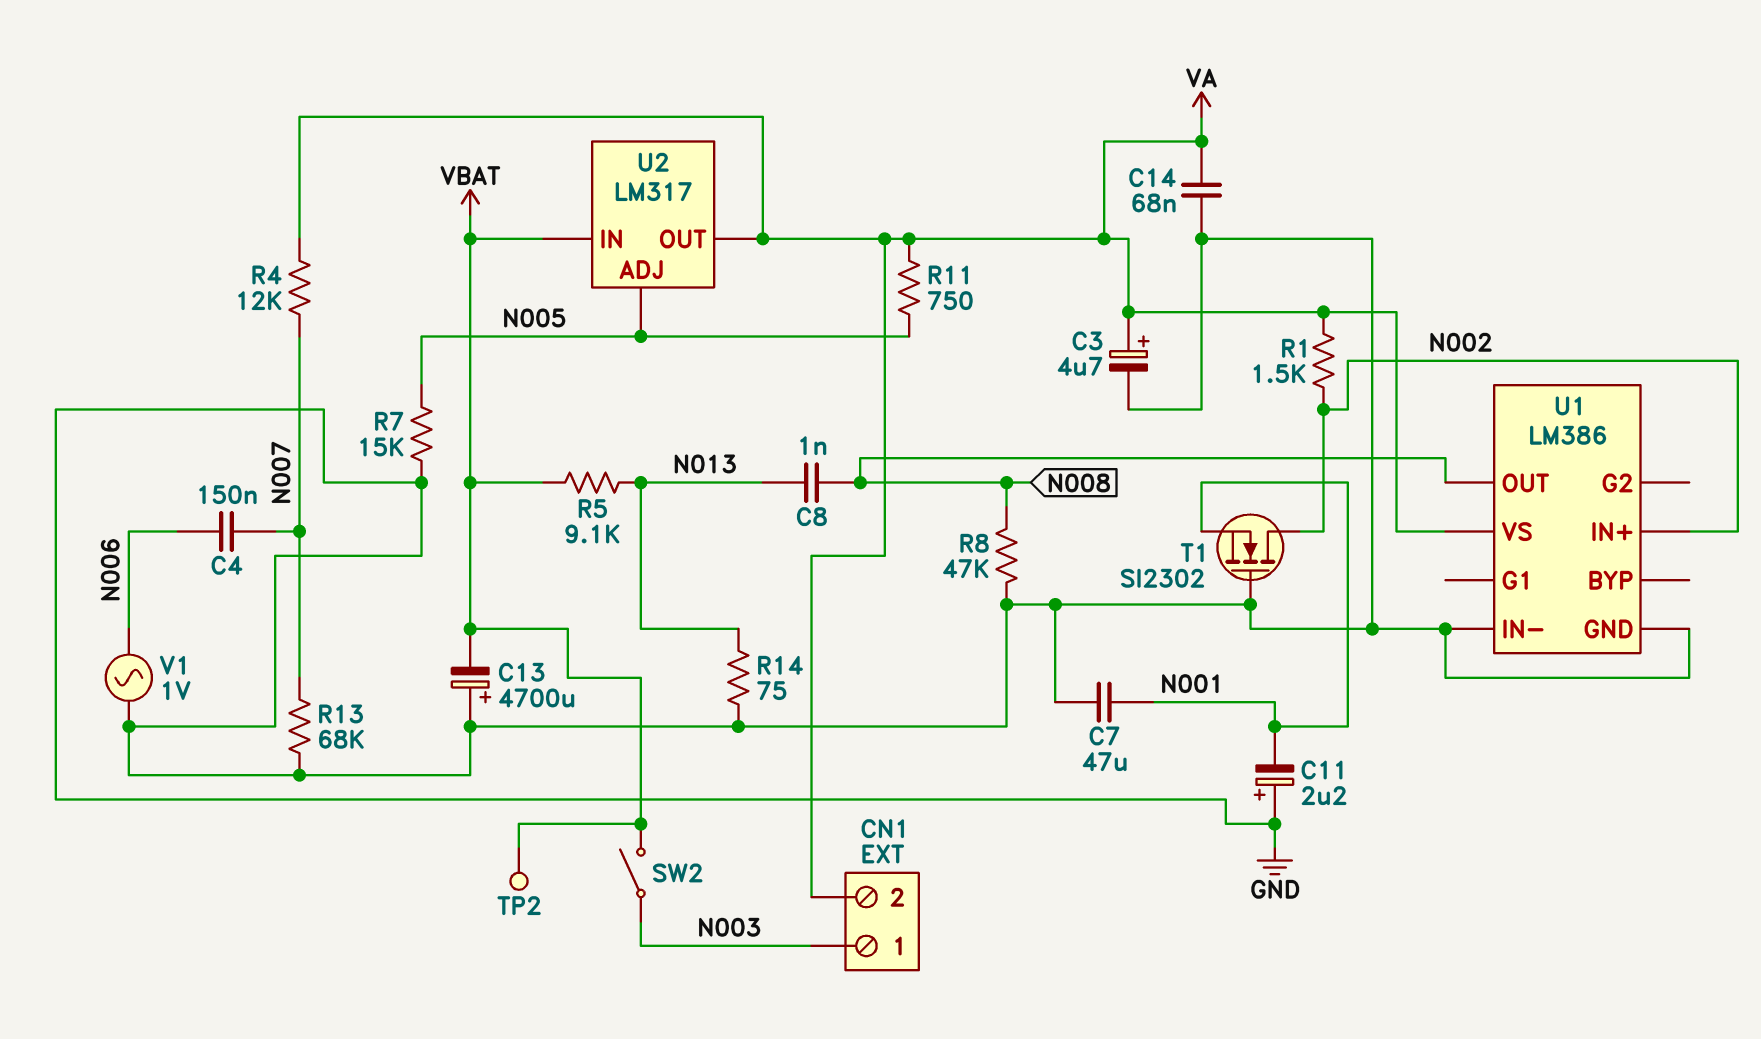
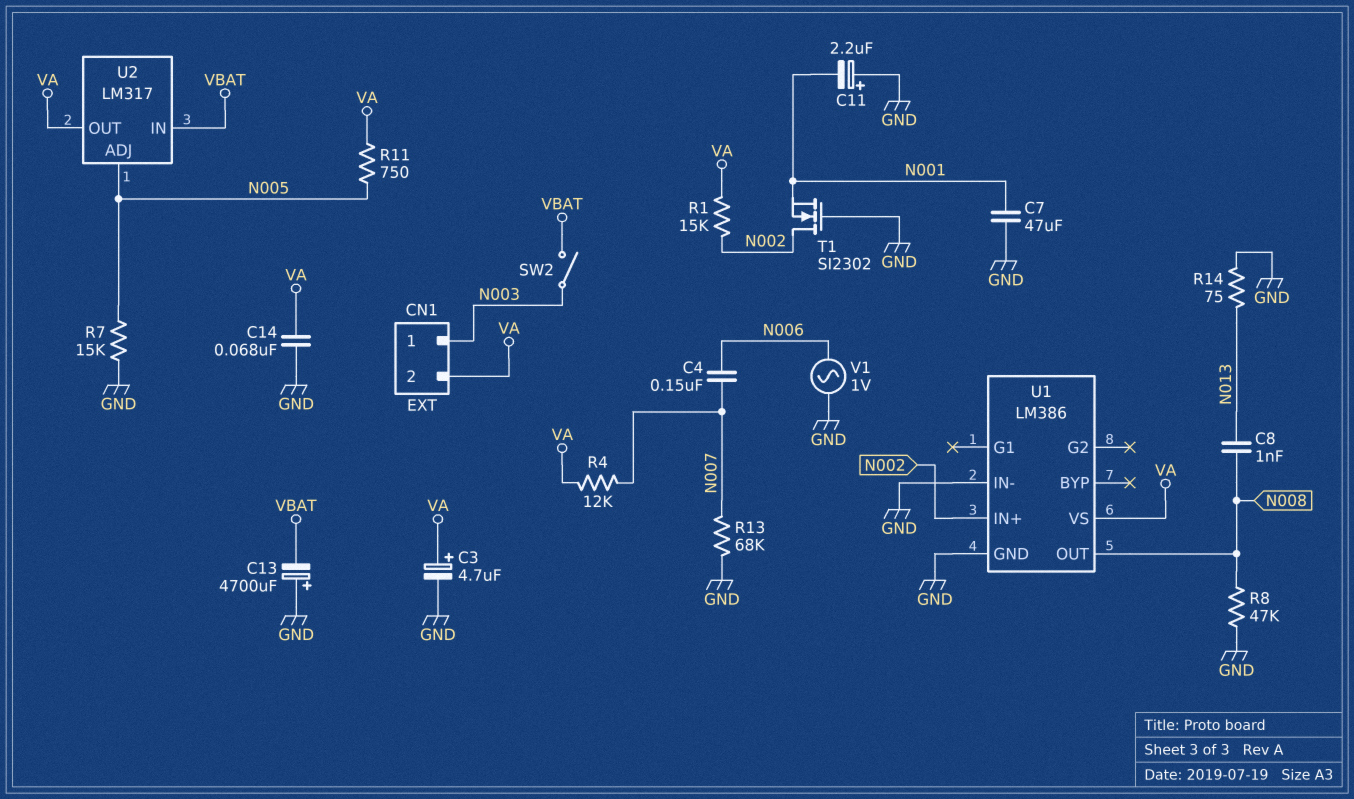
R1: 1.5k (N002, VA) -> 15k (N002, VA)
R5: 9.1k (N013, VBAT) -> none
TP2: test point (VBAT) -> none

